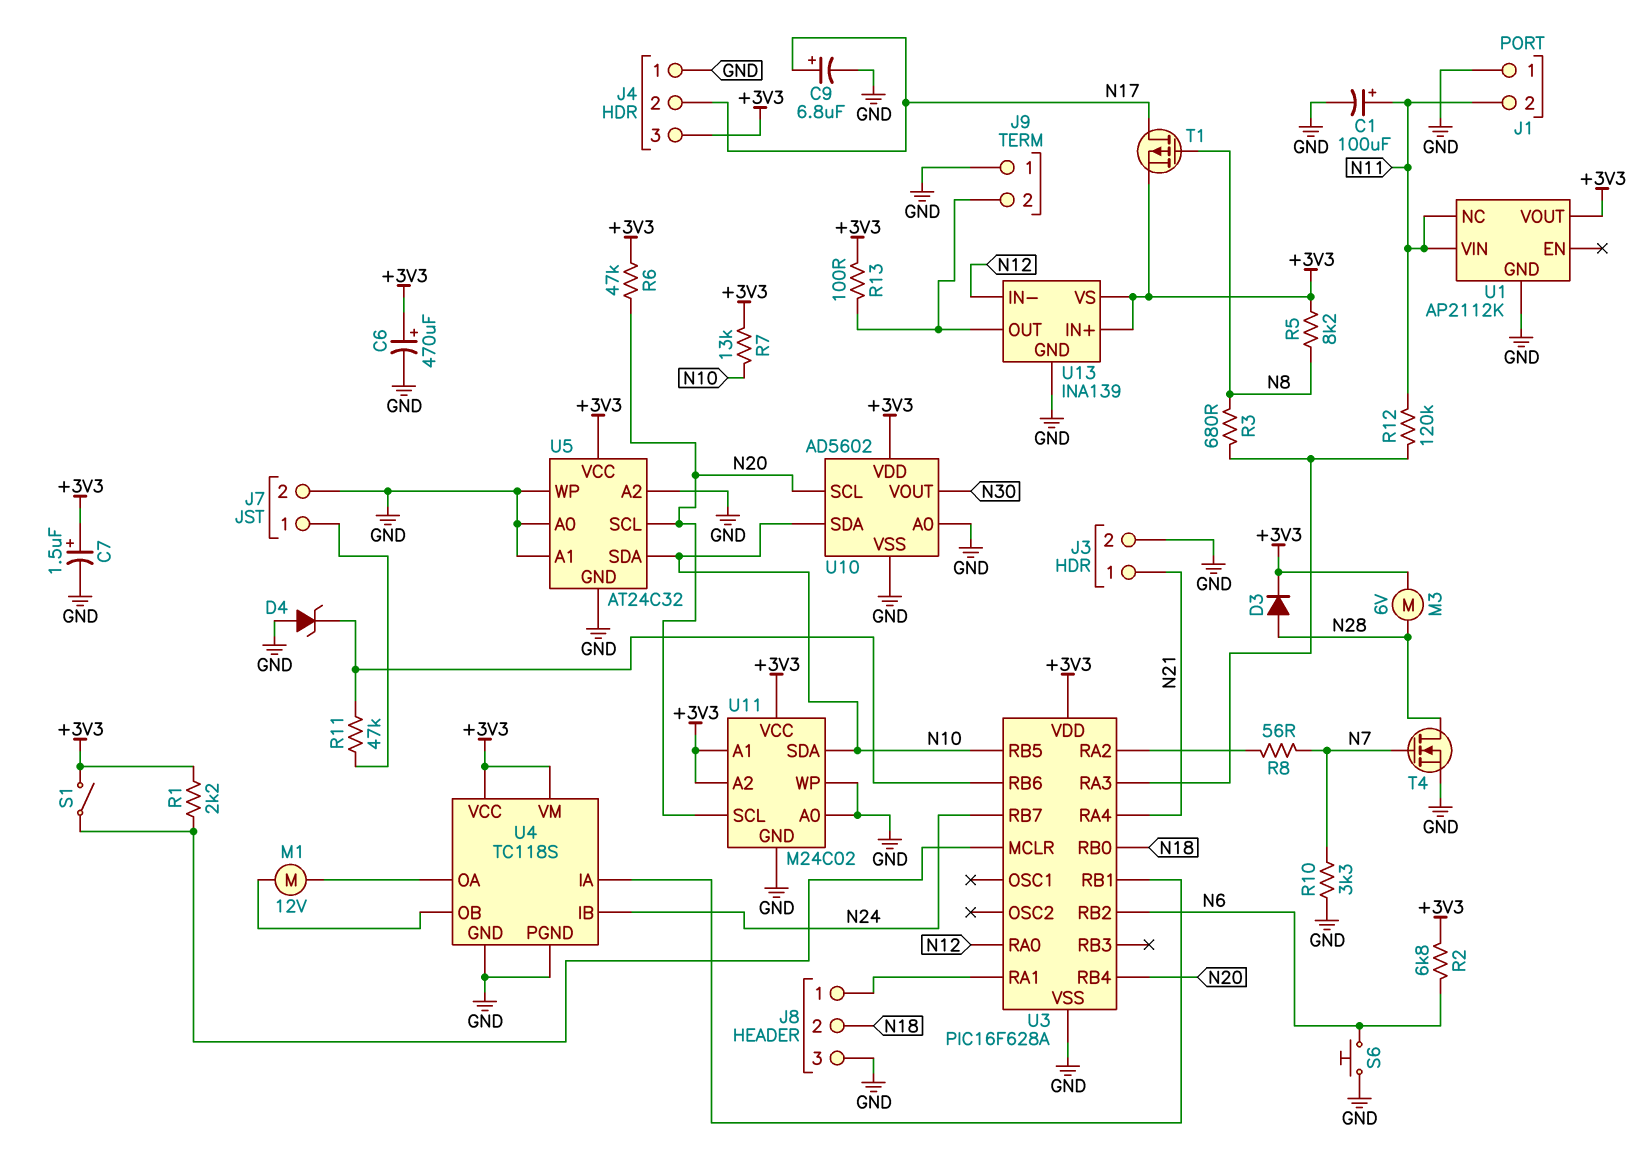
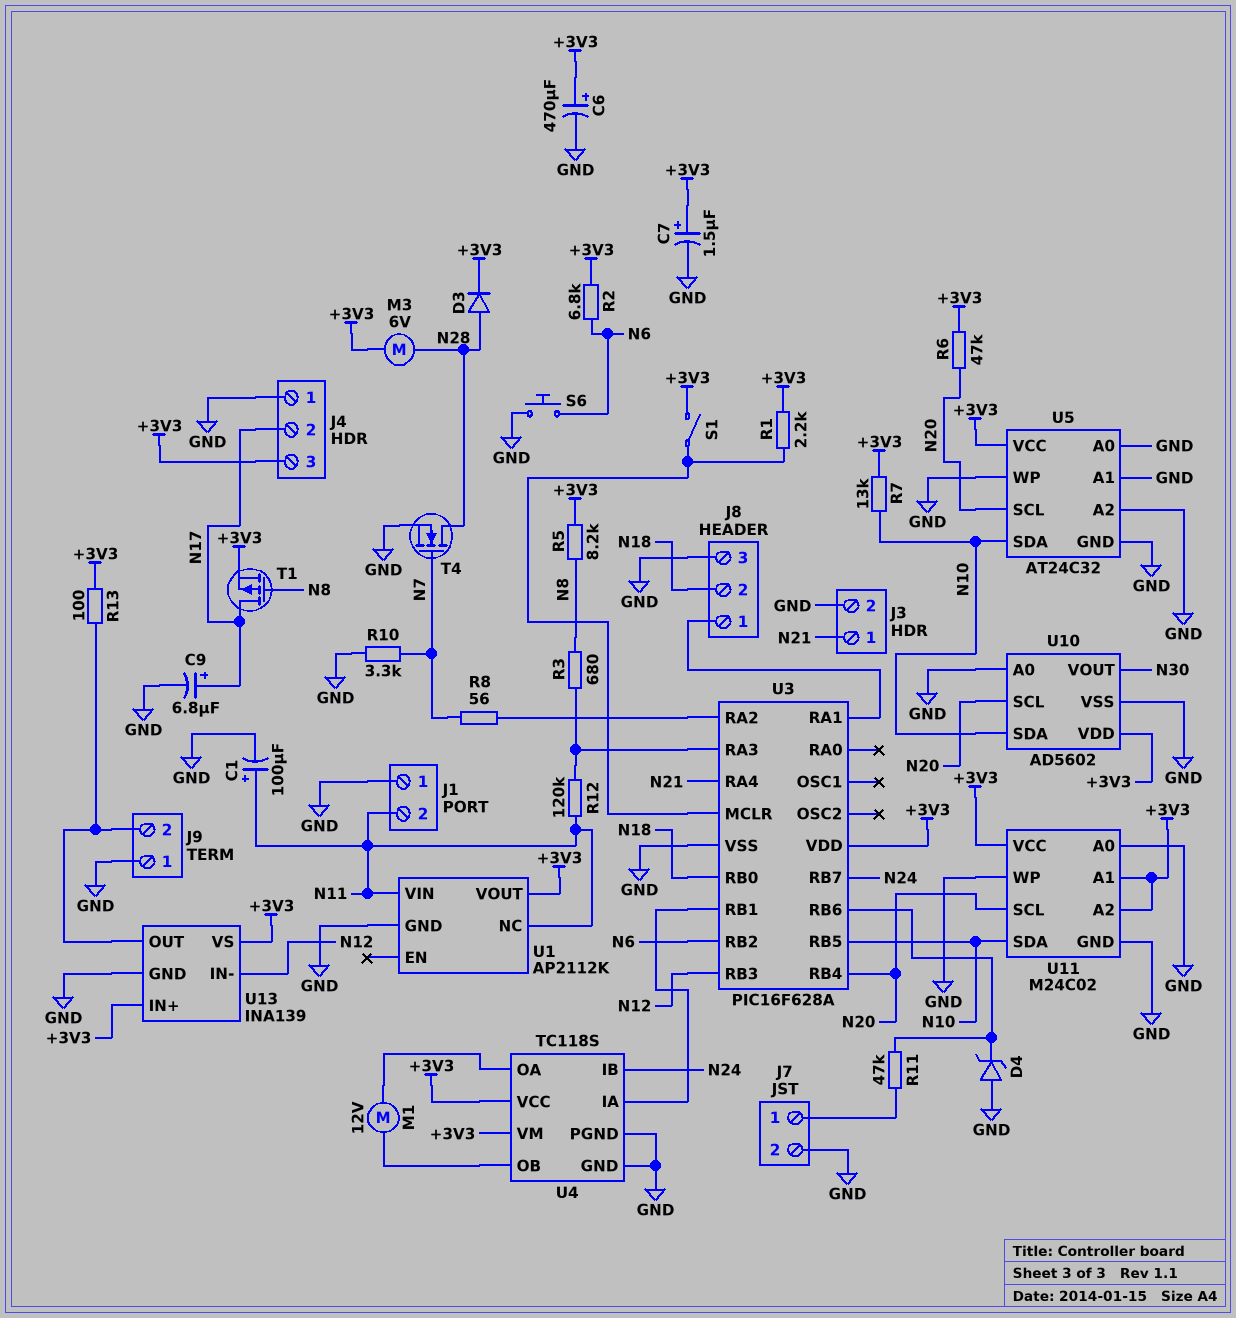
U3 pin RA0: N12 -> none
U3 pin RB3: none -> N12

